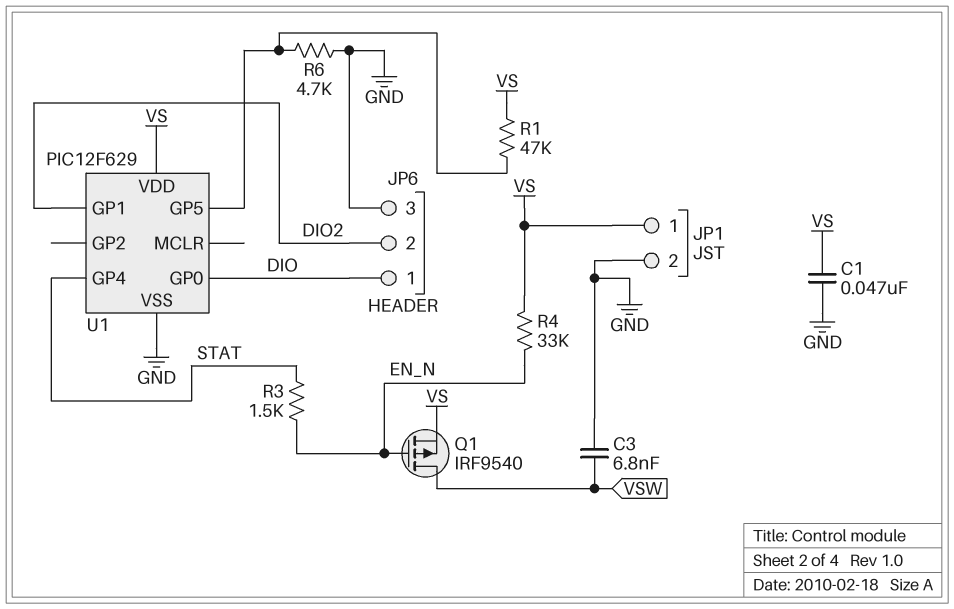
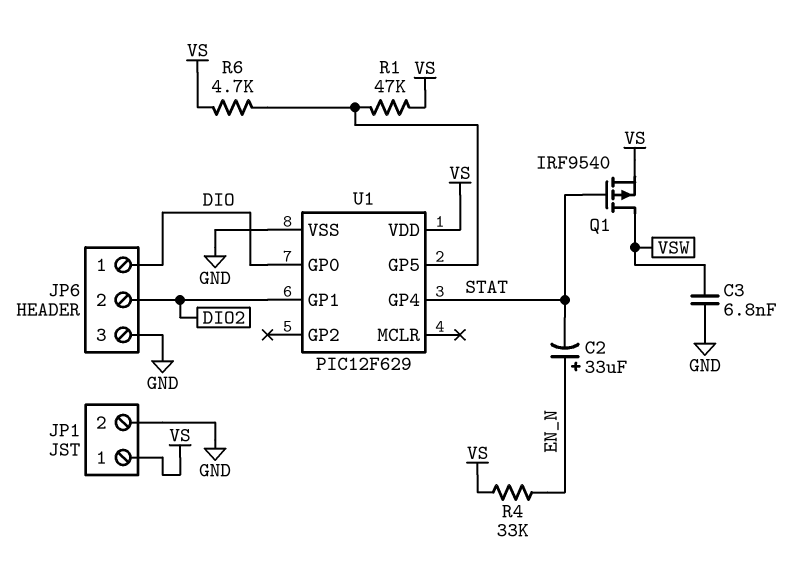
C1: 47nF (GND, VS) -> none
C2: none -> 33uF (plus EN_N, minus STAT)
Q1: PMOS IRF9540 (G EN_N, D VSW, S VS) -> PMOS IRF9540 (G STAT, D VSW, S VS)
R3: 1.5k (EN_N, STAT) -> none
R6: 4.7k (GND, U1/GP5) -> 4.7k (U1/GP5, VS)

